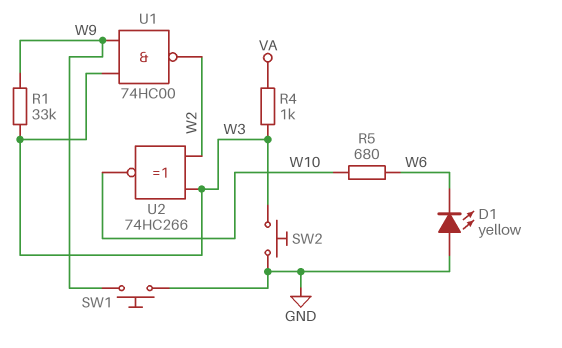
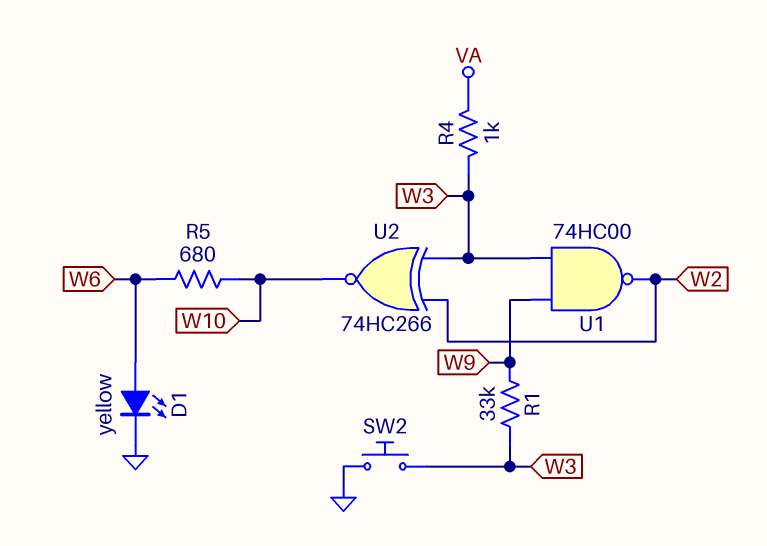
D1: LED yellow (A GND, K W6) -> LED yellow (A W6, K GND)
SW1: button (GND, W9) -> none

